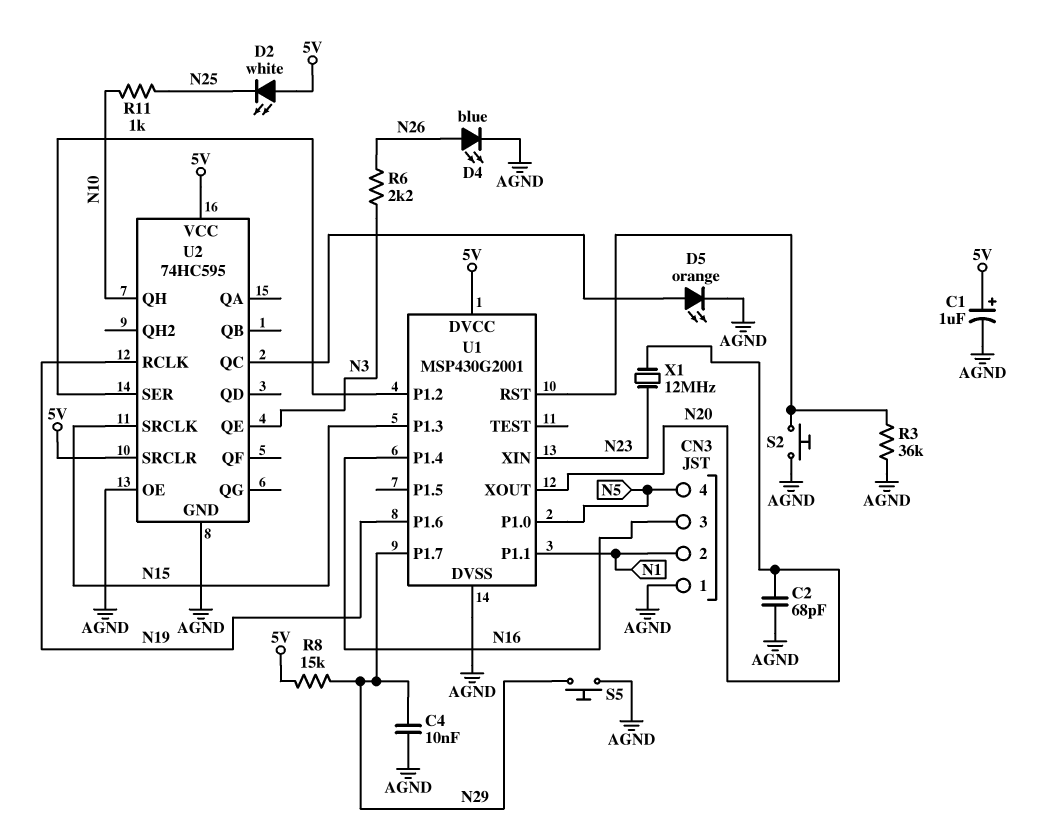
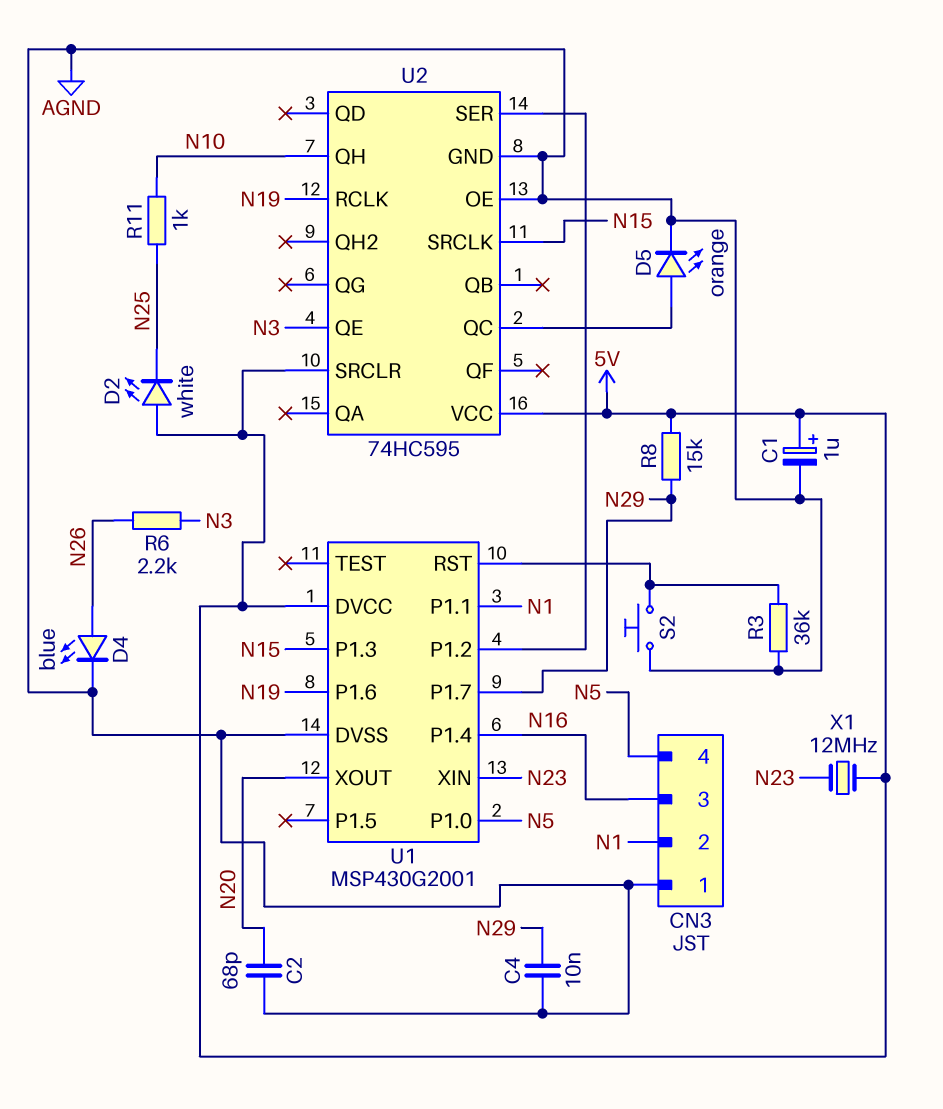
S5: button (AGND, N29) -> none
X1: 12MHz (N20, N23) -> 12MHz (5V, N23)

